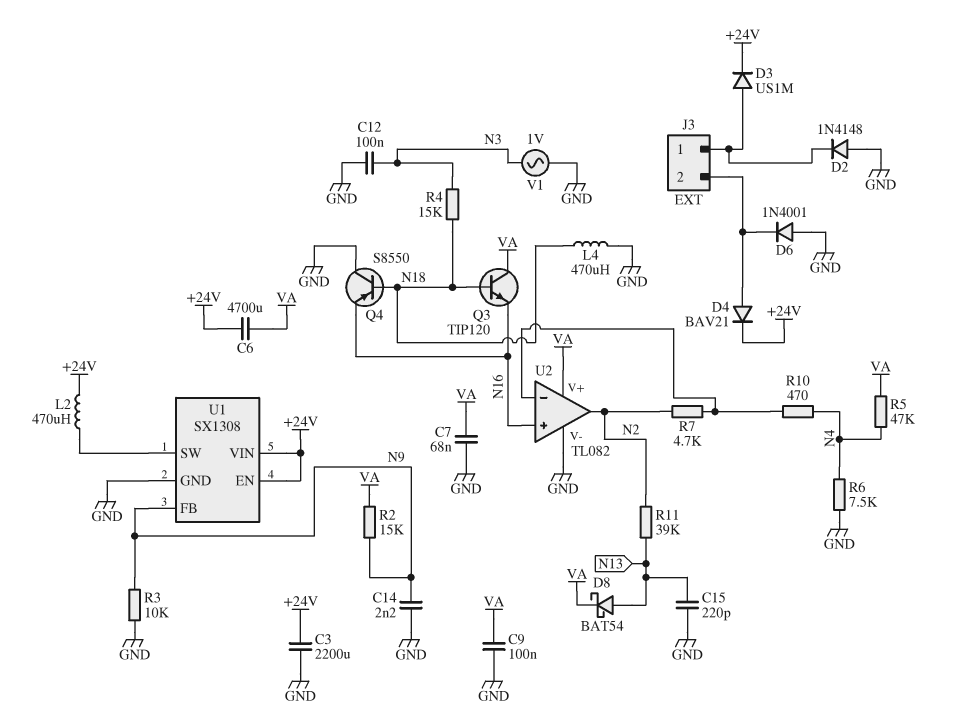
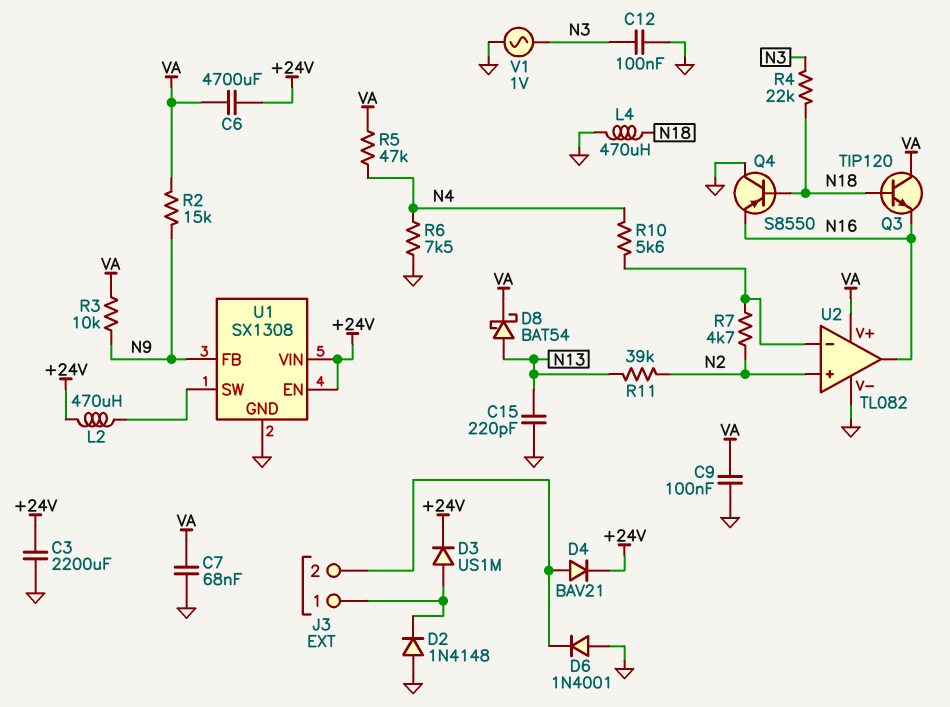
C14: 2.2nF (GND, N9) -> none
R3: 10k (GND, N9) -> 10k (N9, VA)
R4: 15k (N3, N18) -> 22k (N3, N18)
R10: 470 (N4, U2/in-) -> 5.6k (N4, U2/in-)
U2 pin in+: N16 -> N2
U2 pin out: N2 -> N16

